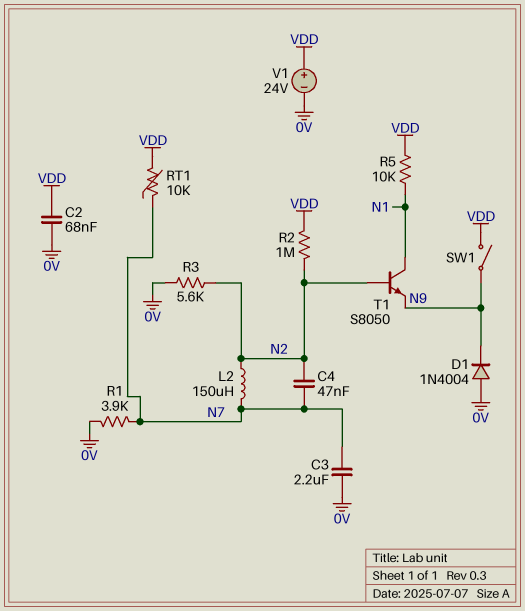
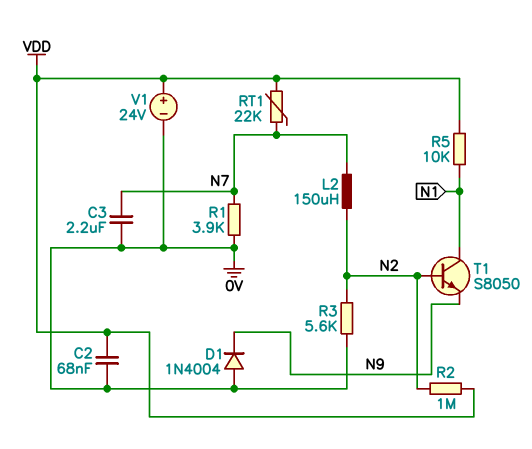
C4: 47nF (N2, N7) -> none
RT1: 10k (N7, VDD) -> 22k (N7, VDD)
SW1: switch (N9, VDD) -> none

